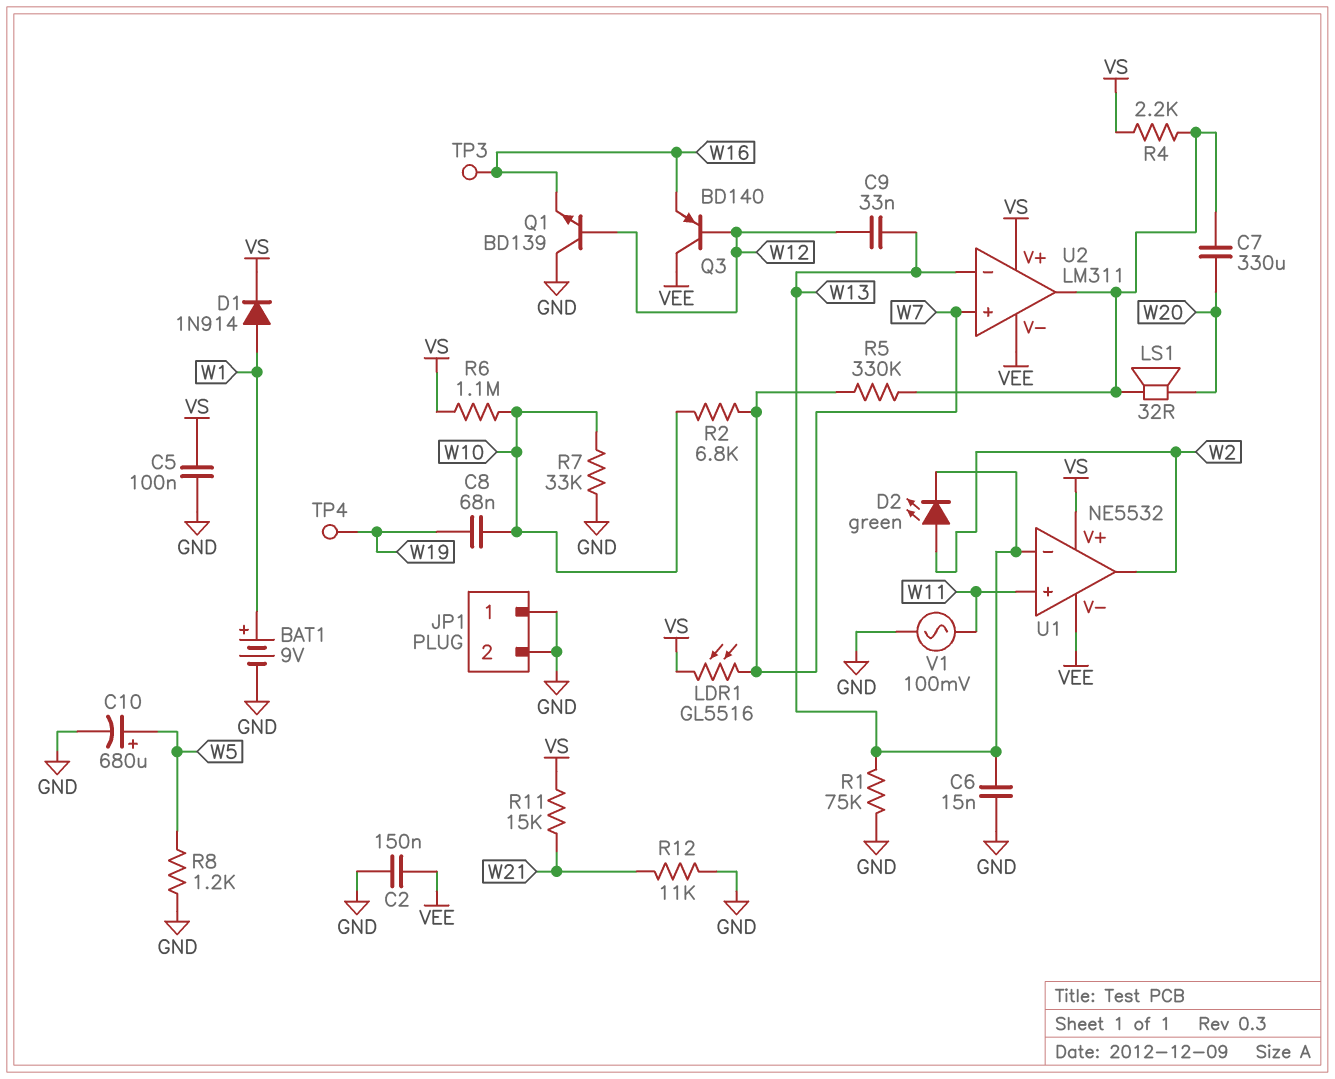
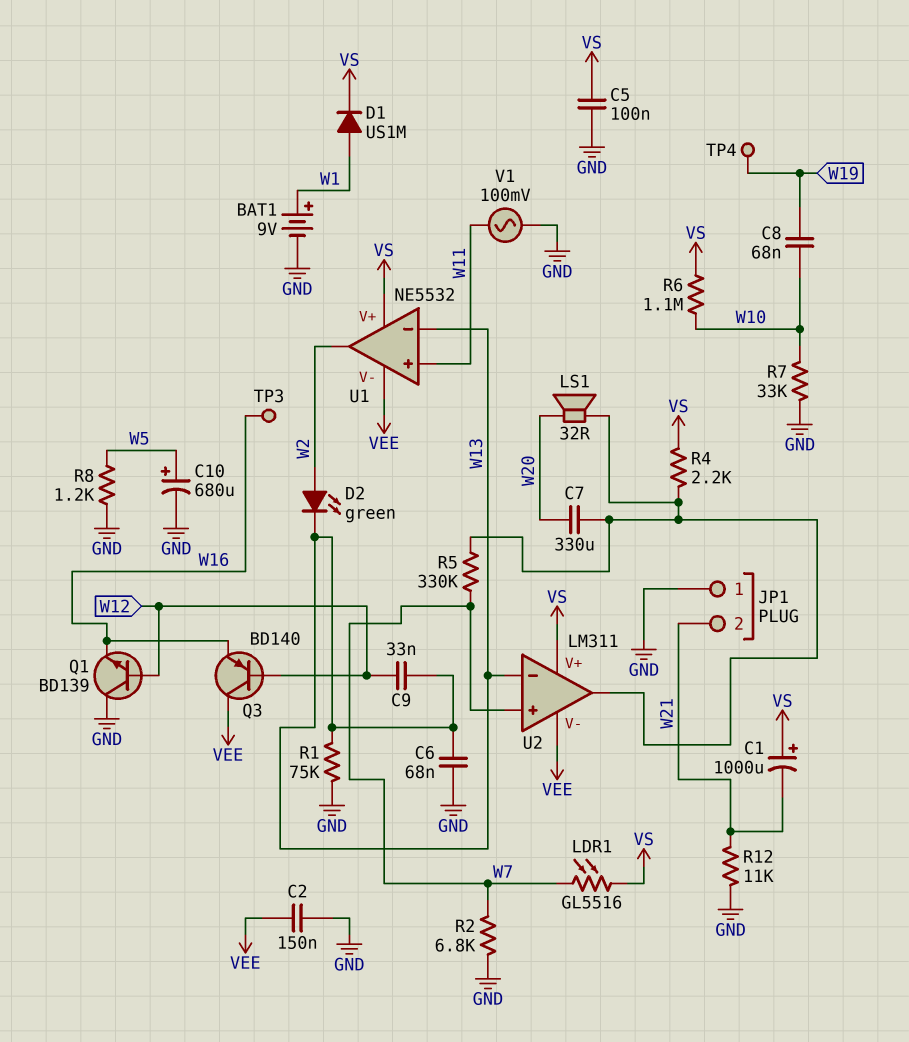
C1: none -> 1000uF (plus VS, minus W21)
C6: 15nF (GND, W13) -> 68nF (GND, W13)
D1: diode 1N914 (A W1, K VS) -> diode US1M (A W1, K VS)
JP1 pin 2: GND -> W21
R2: 6.8k (W7, W10) -> 6.8k (GND, W7)
R11: 15k (VS, W21) -> none

